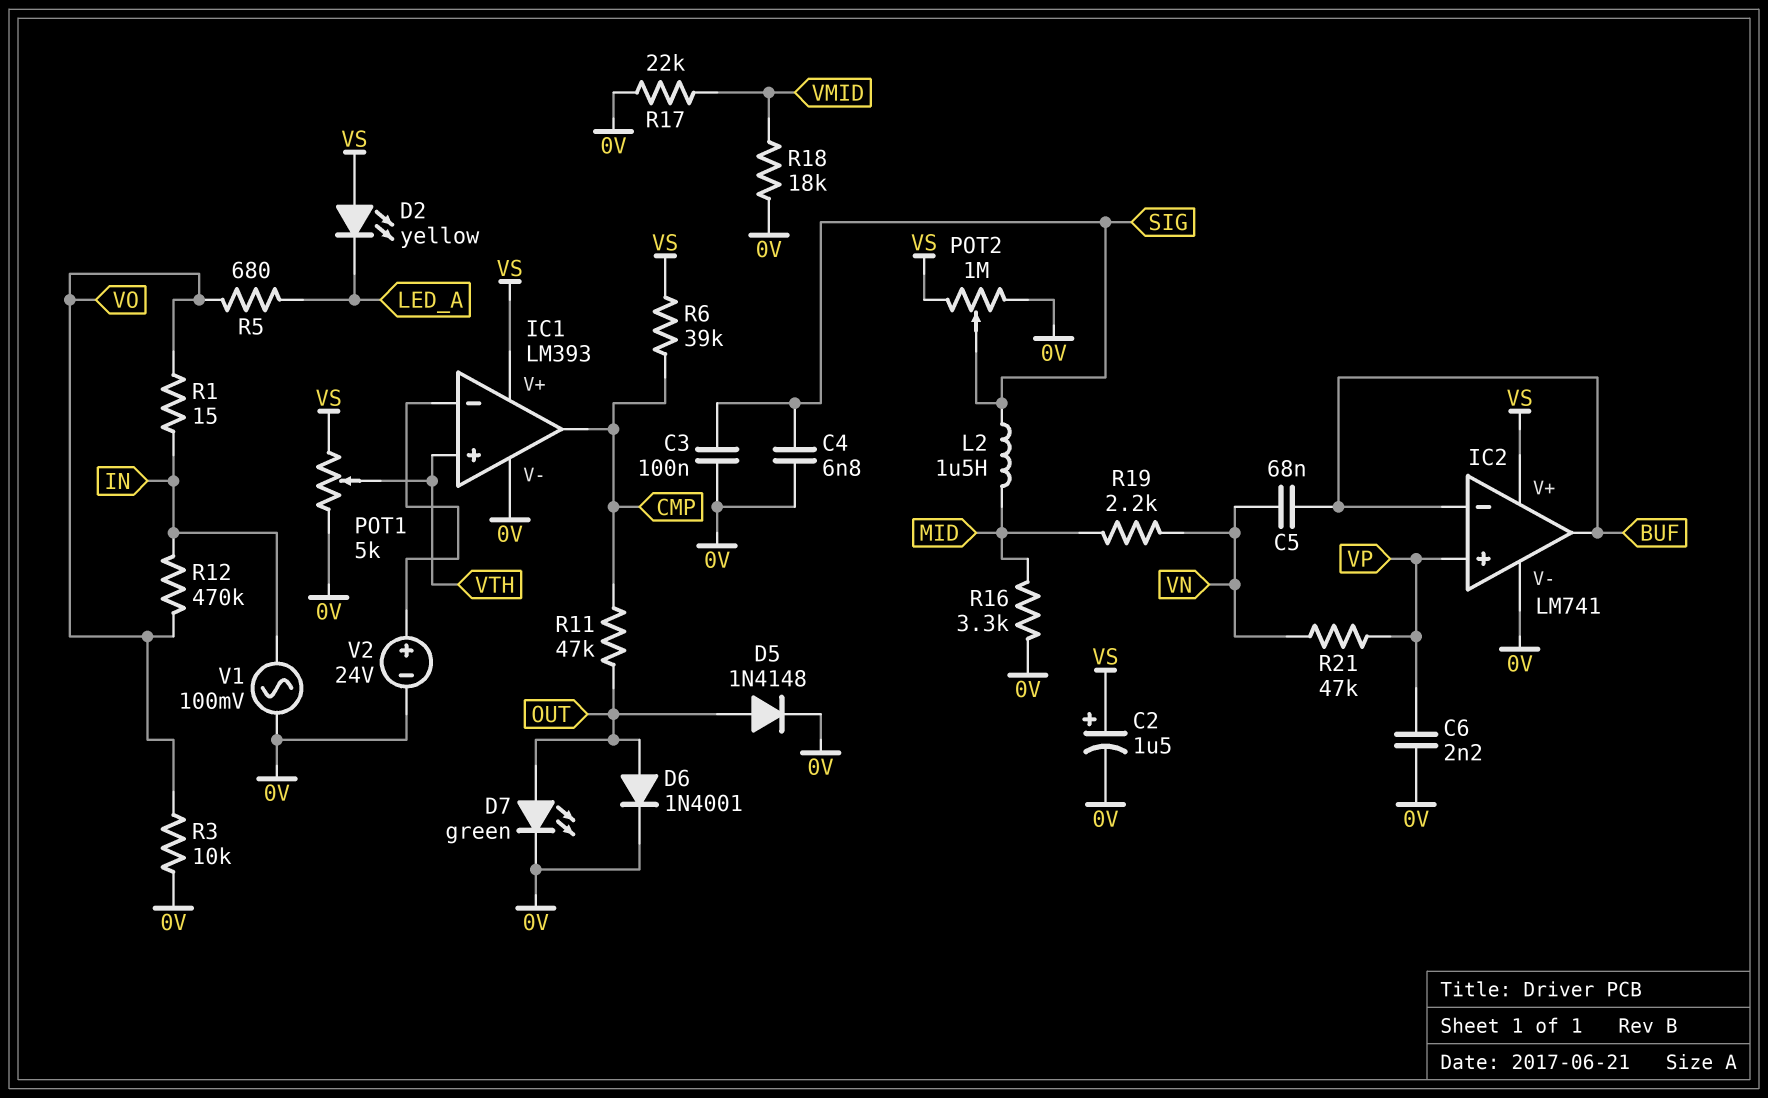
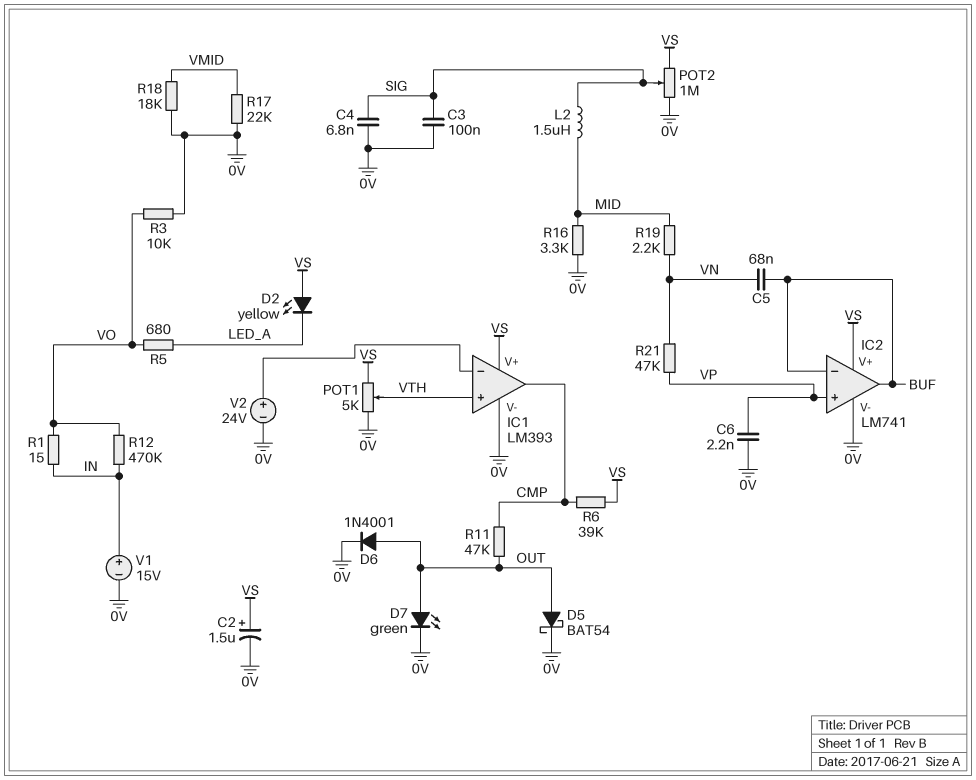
D5: diode 1N4148 (A OUT, K 0V) -> schottky BAT54 (A OUT, K 0V)
V1: AC 100mV (0V, IN) -> 15V (plus IN, minus 0V)

